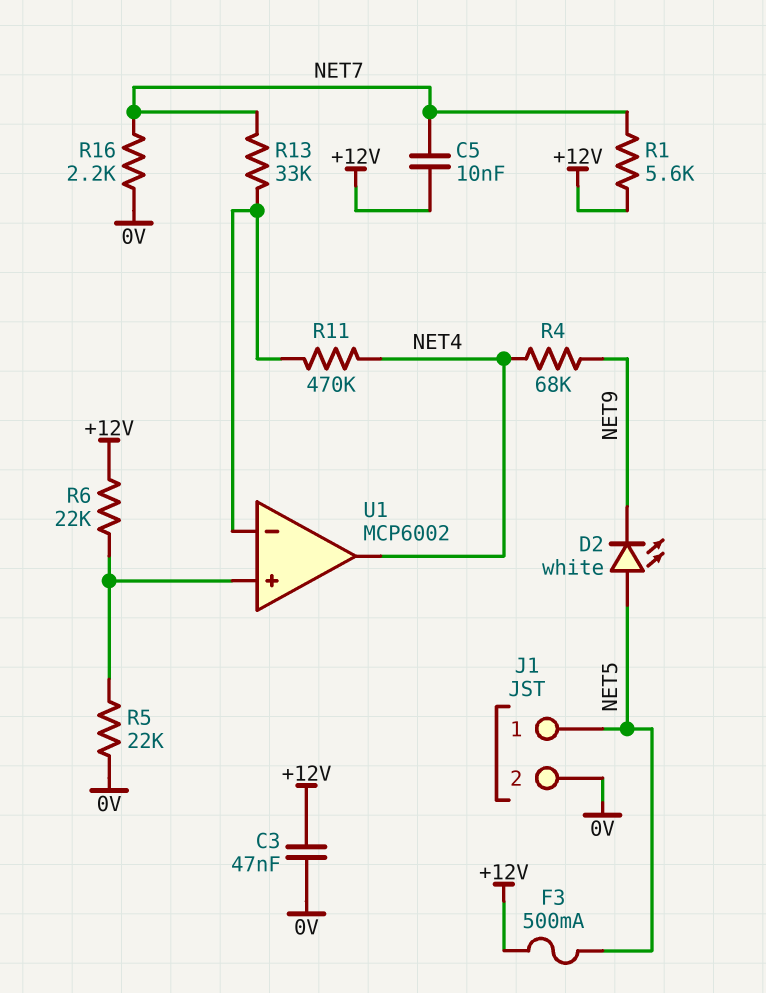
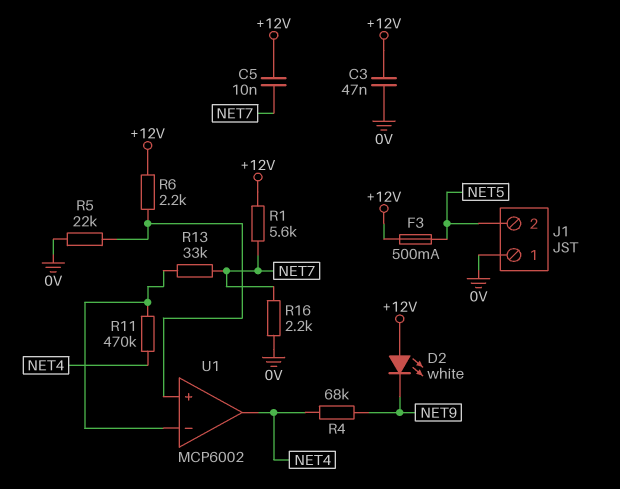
D2: LED white (A NET5, K NET9) -> LED white (A +12V, K NET9)
J1 pin 1: NET5 -> 0V
J1 pin 2: 0V -> NET5
R6: 22k (+12V, U1/in+) -> 2.2k (+12V, U1/in+)

